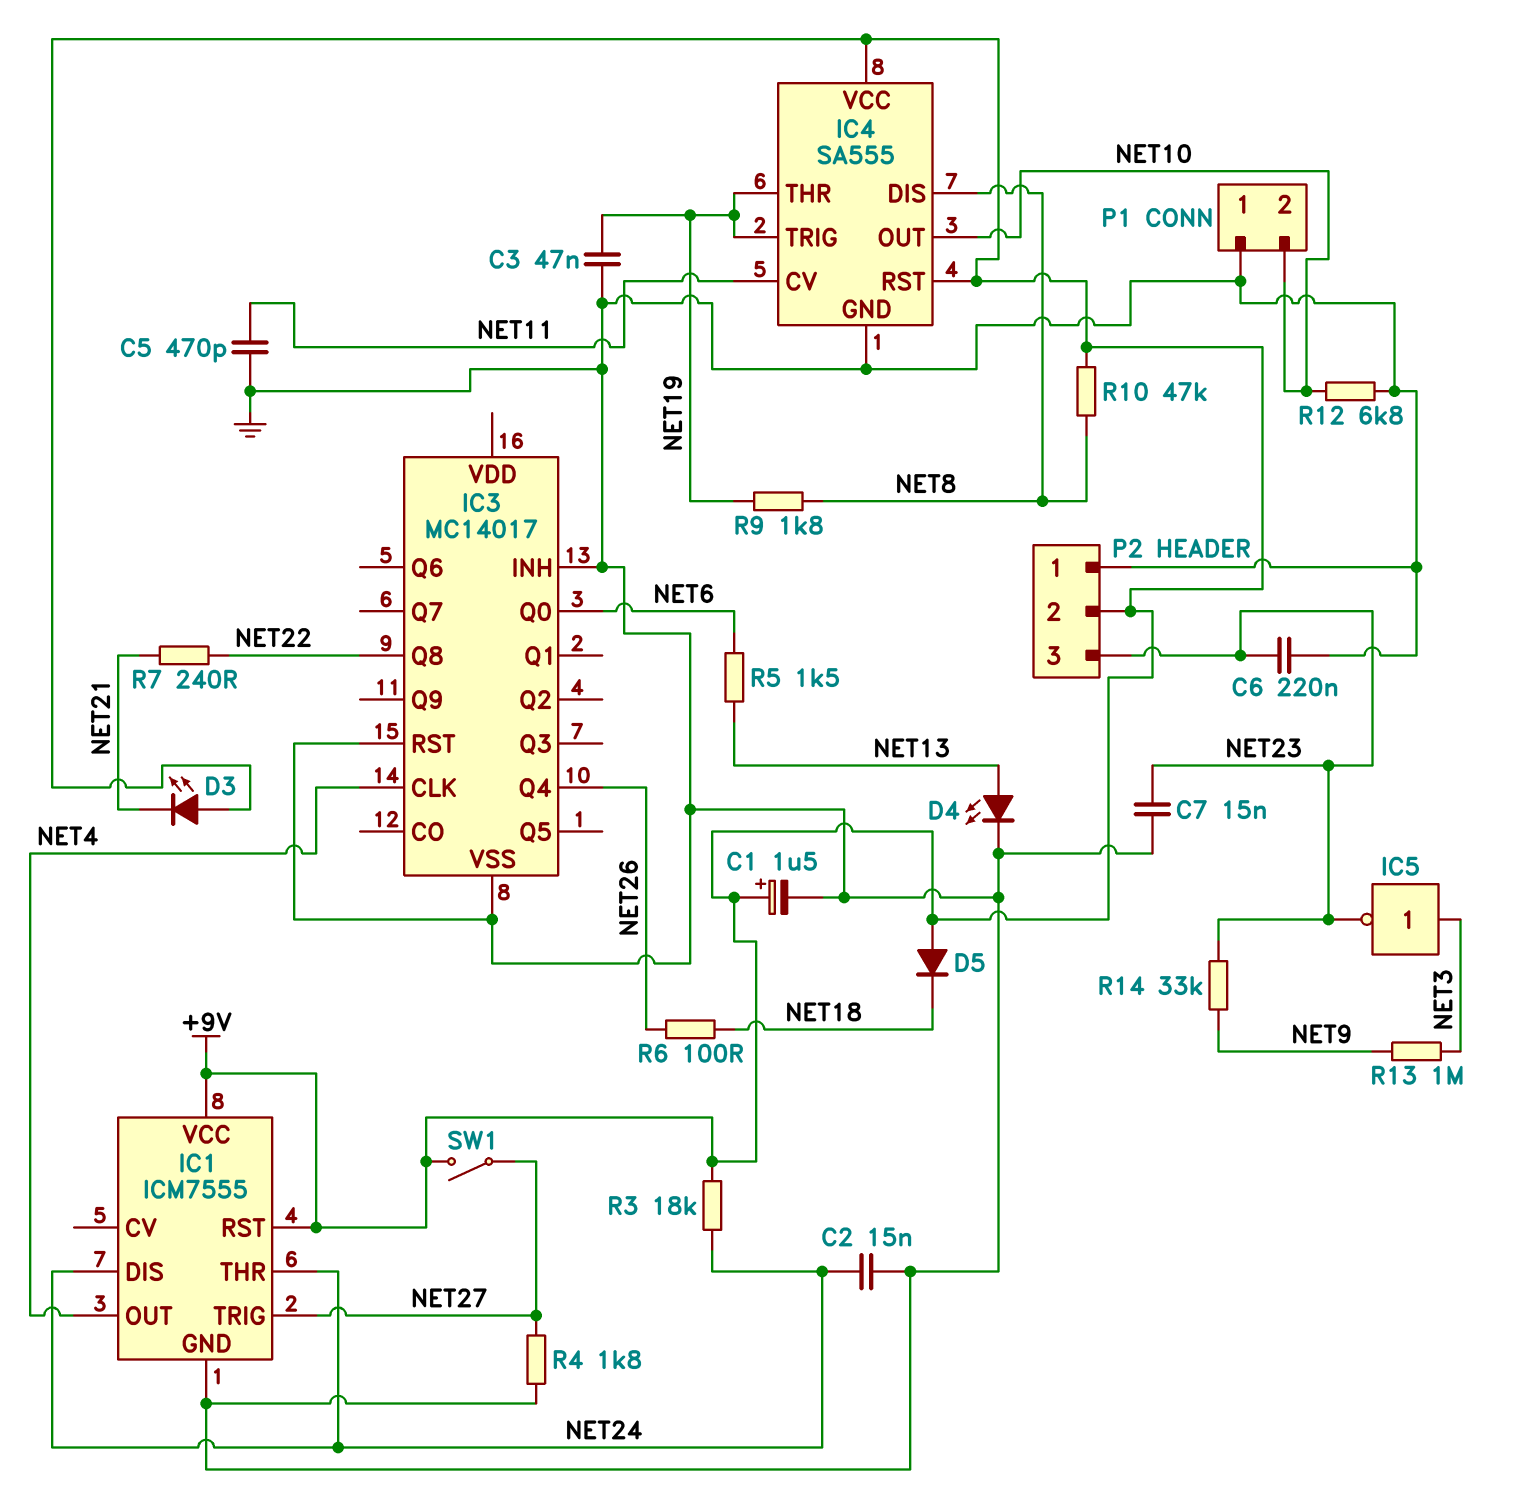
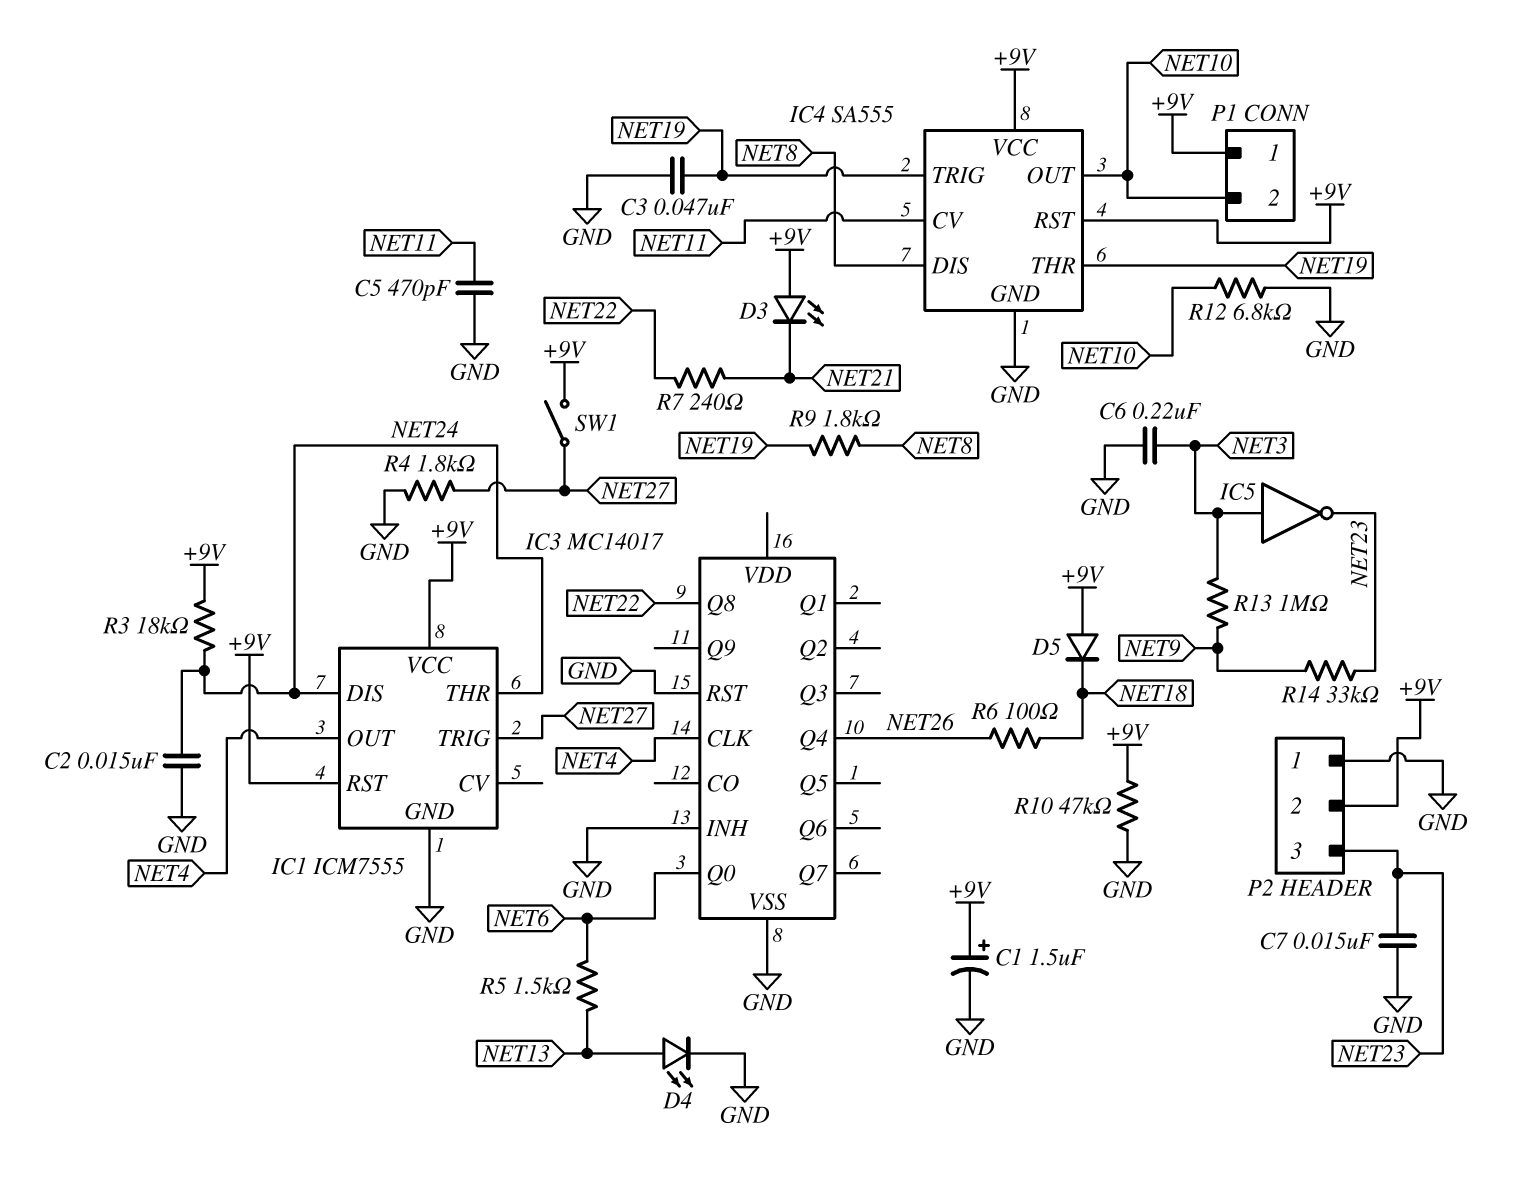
C6: 220nF (GND, NET23) -> 220nF (GND, NET3)
P1 pin 1: GND -> +9V
R10: 47k (+9V, NET8) -> 47k (+9V, GND)

